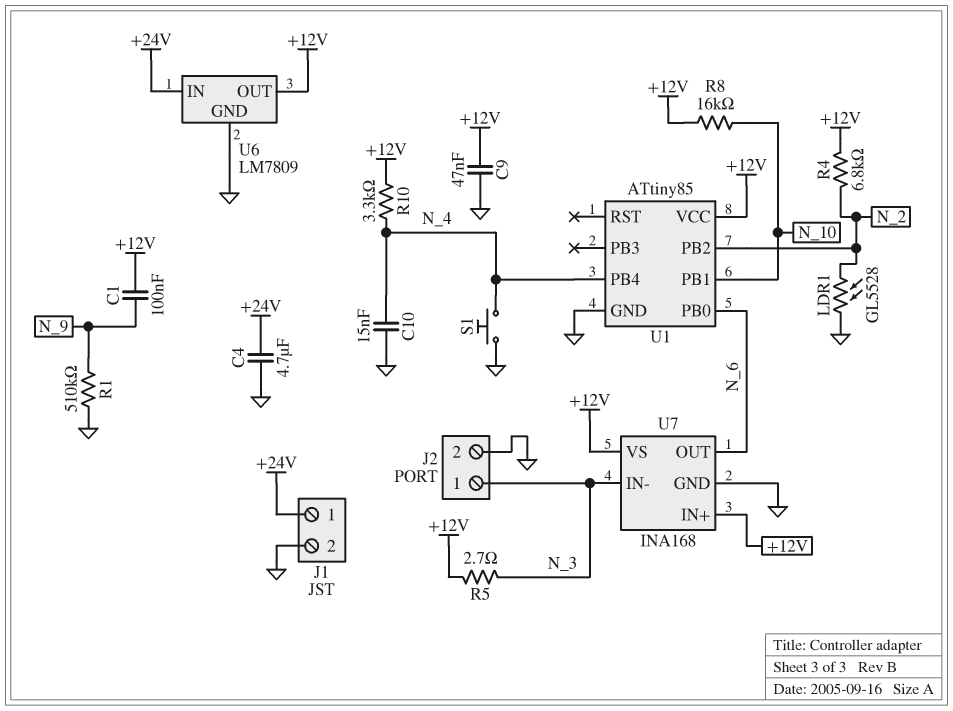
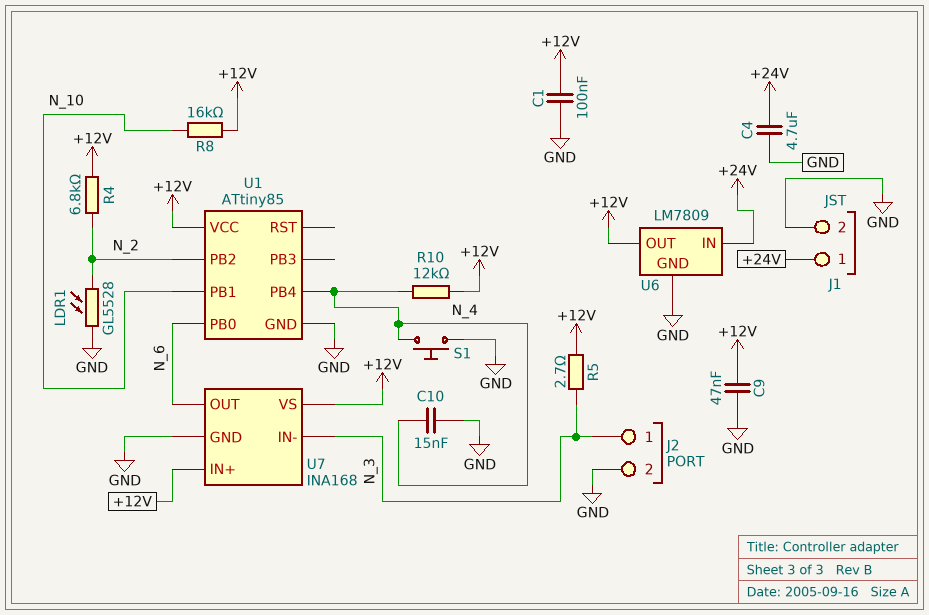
C1: 100nF (+12V, N_9) -> 100nF (+12V, GND)
R1: 510k (GND, N_9) -> none
R10: 3.3k (+12V, N_4) -> 12k (+12V, N_4)

